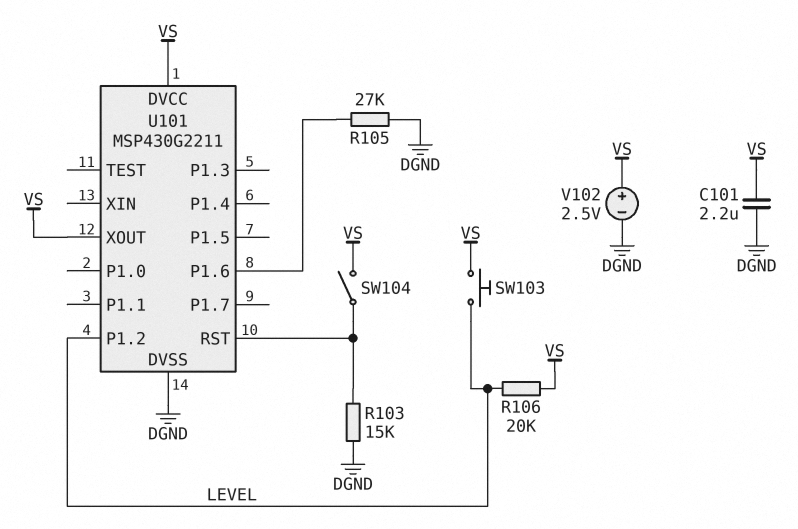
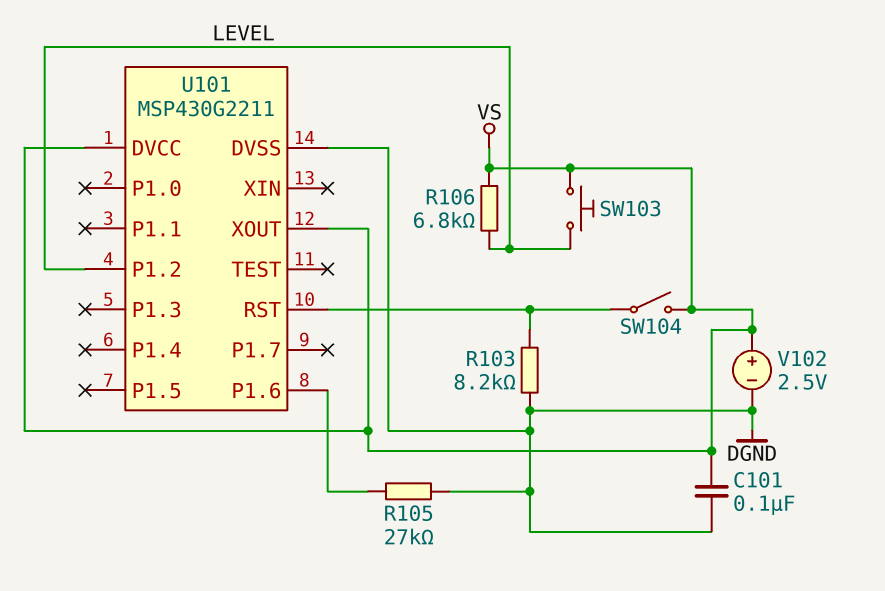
C101: 2.2uF (DGND, VS) -> 100nF (DGND, VS)
R103: 15k (DGND, U101/RST) -> 8.2k (DGND, U101/RST)
R106: 20k (LEVEL, VS) -> 6.8k (LEVEL, VS)

